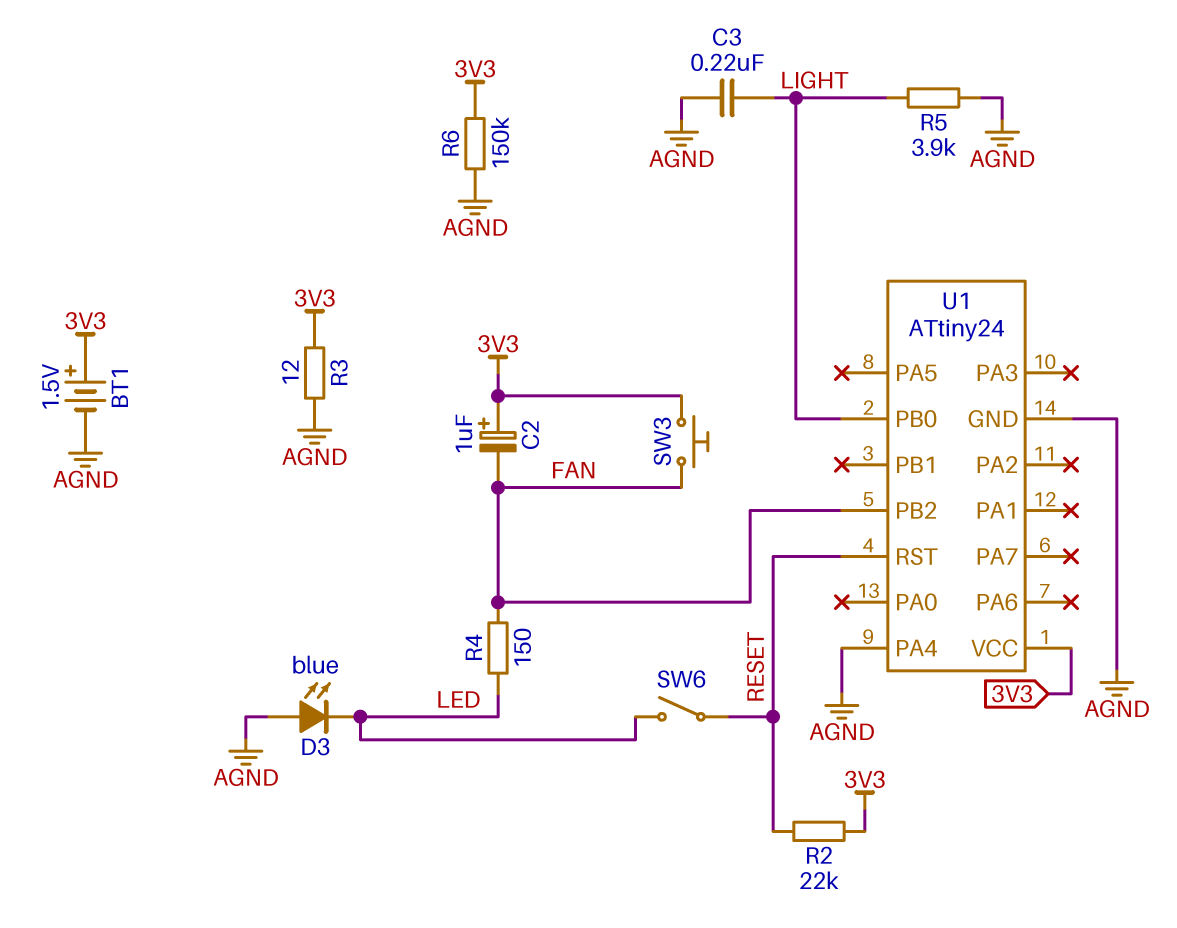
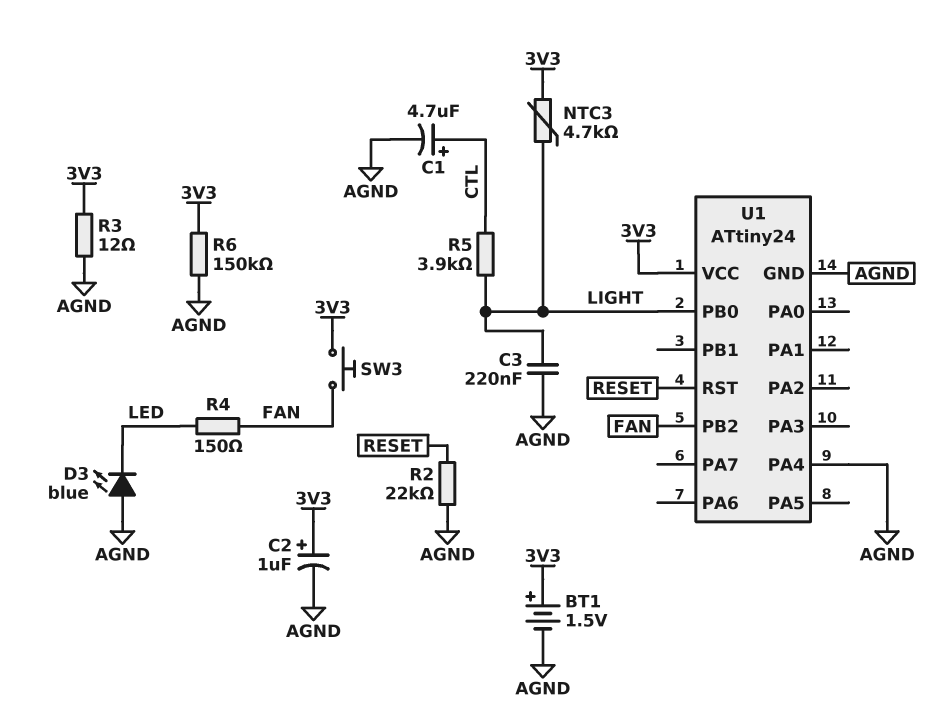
C1: none -> 4.7uF (plus CTL, minus AGND)
C2: 1uF (plus 3V3, minus FAN) -> 1uF (plus 3V3, minus AGND)
NTC3: none -> 4.7k (3V3, LIGHT)
R2: 22k (3V3, RESET) -> 22k (AGND, RESET)
R5: 3.9k (AGND, LIGHT) -> 3.9k (CTL, LIGHT)
SW6: switch (LED, RESET) -> none

